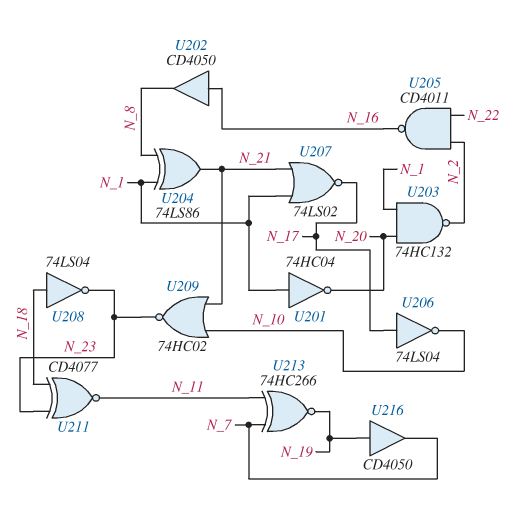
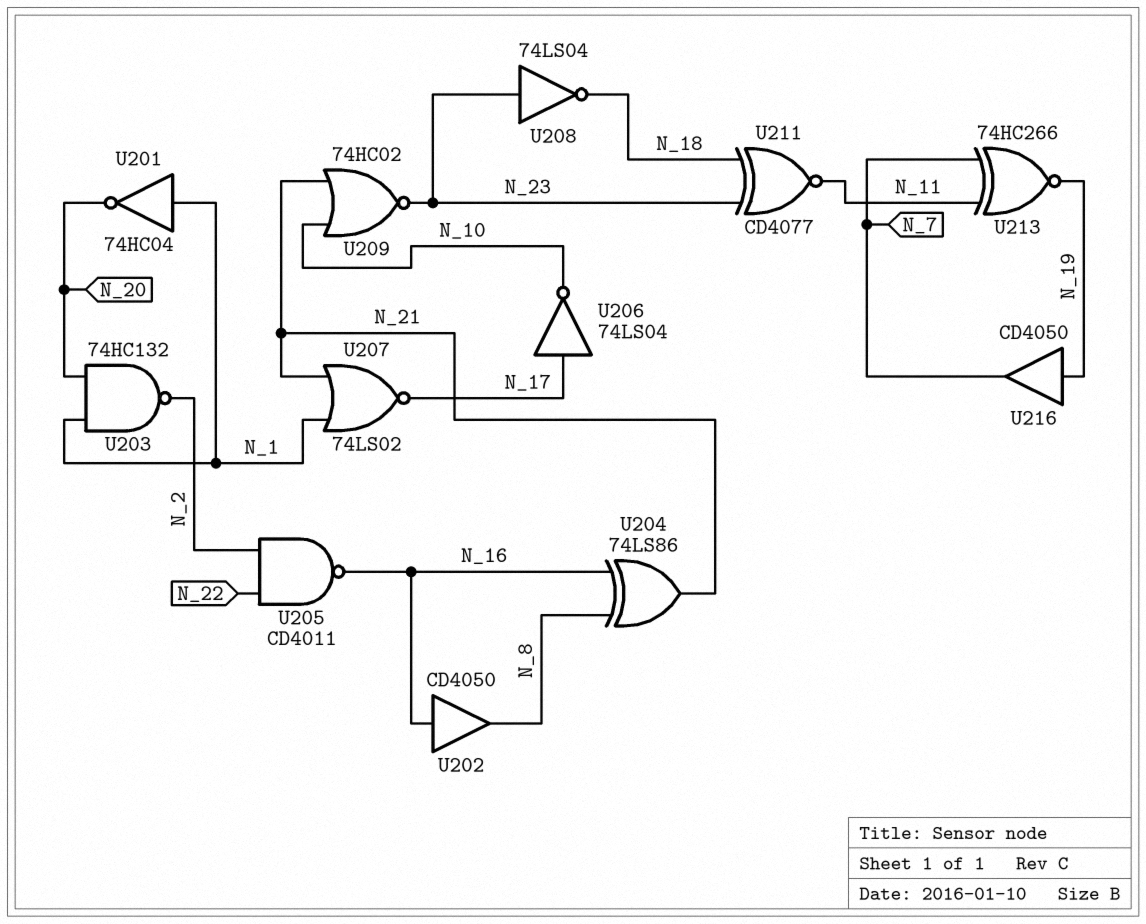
U204: XOR 74LS86 (in N_1, in N_8, out N_21) -> XOR 74LS86 (in N_8, in N_16, out N_21)
U208: NOT 74LS04 (in N_18, out N_23) -> NOT 74LS04 (in N_23, out N_18)

